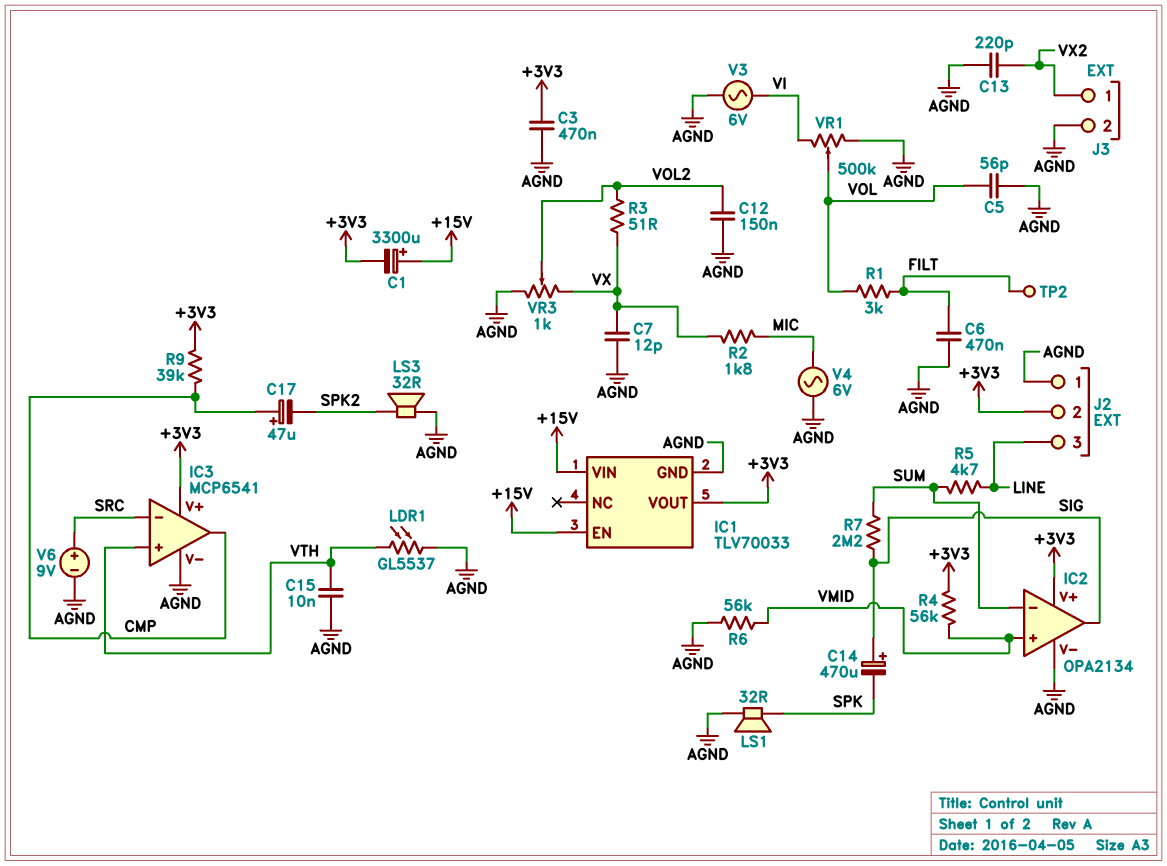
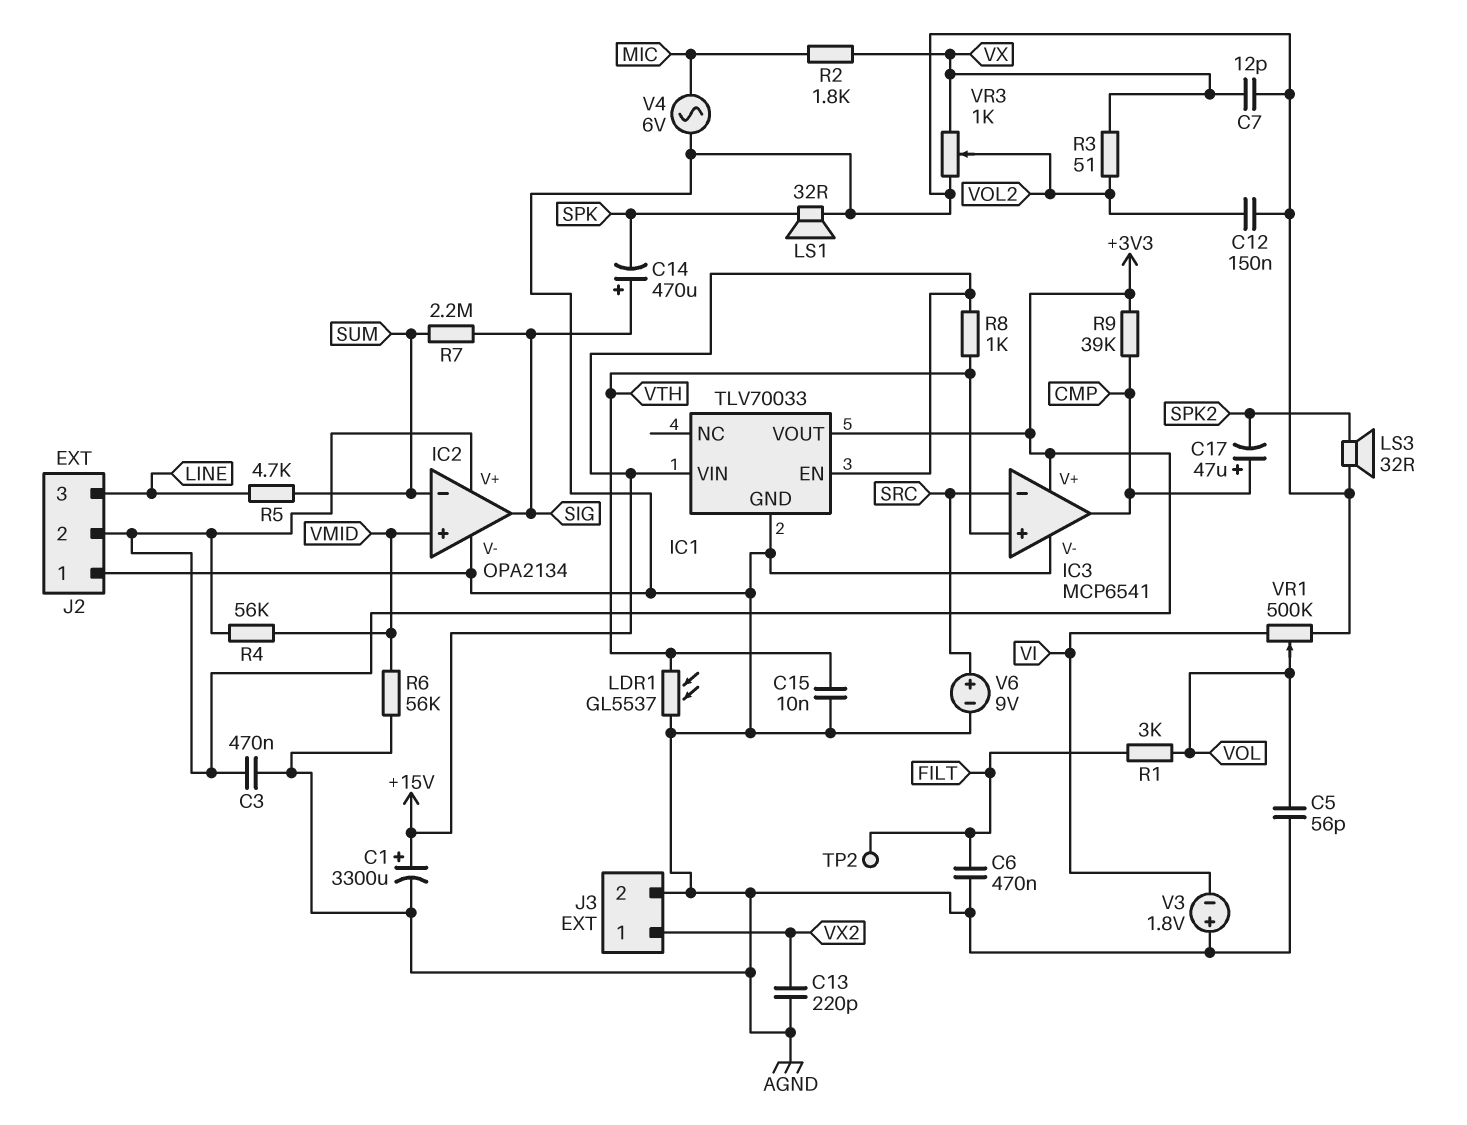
C1: 3300uF (plus +15V, minus +3V3) -> 3300uF (plus +15V, minus AGND)
R8: none -> 1k (+15V, VTH)
V3: AC 6V (AGND, VI) -> 1.8V (plus AGND, minus VI)

